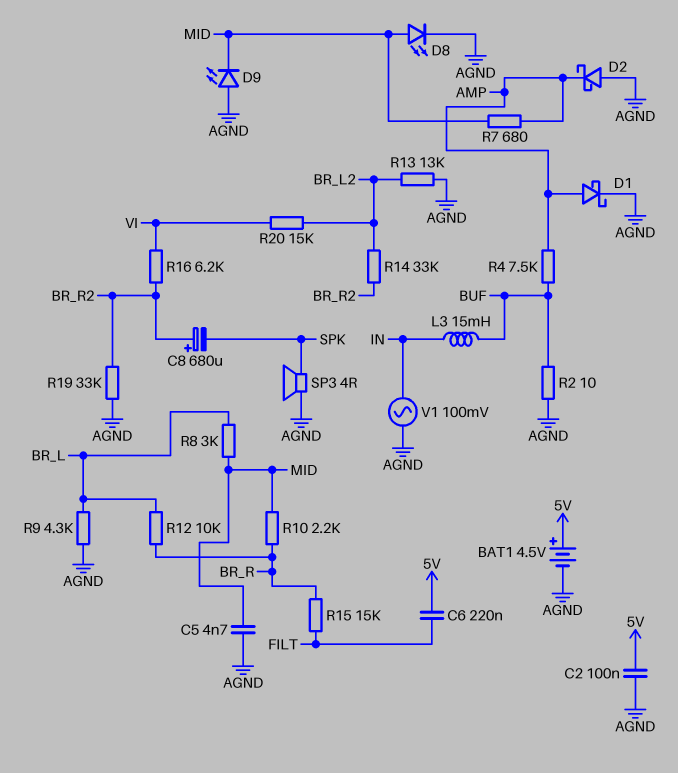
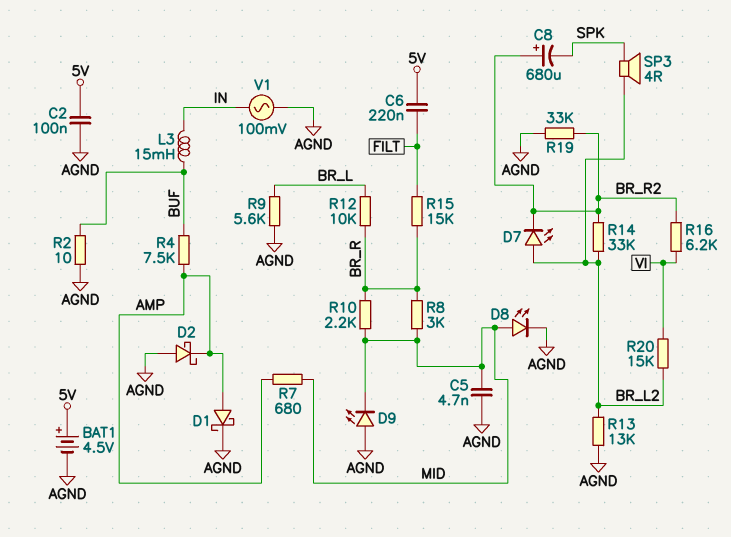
D7: none -> LED (A BR_L2, K BR_R2)
R8: 3k (BR_L, MID) -> 3k (BR_R, MID)
R9: 4.3k (AGND, BR_L) -> 5.6k (AGND, BR_L)
SP3: speaker 4R (AGND, SPK) -> speaker 4R (BR_L2, SPK)

